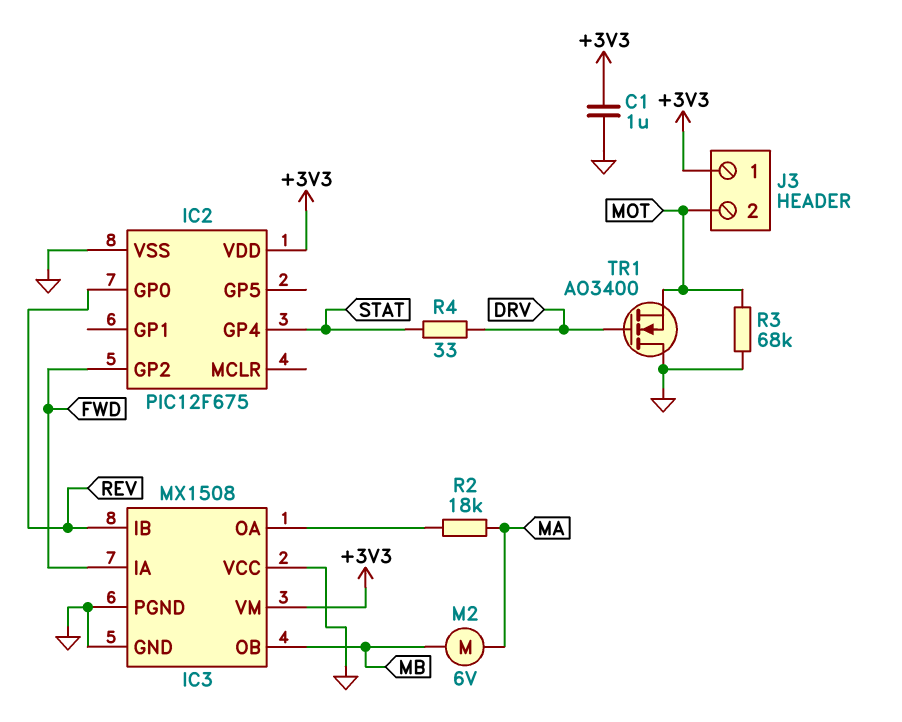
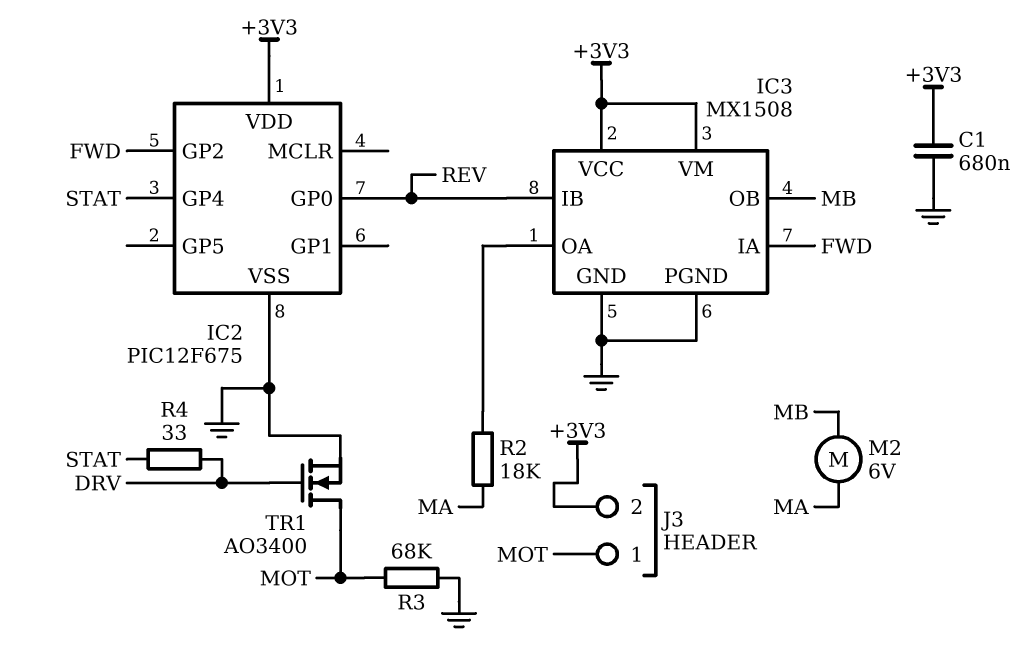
C1: 1uF (+3V3, GND) -> 680nF (+3V3, GND)
IC3 pin VCC: GND -> +3V3
J3 pin 1: +3V3 -> MOT
J3 pin 2: MOT -> +3V3
TR1: NMOS AO3400 (G DRV, D GND, S MOT) -> NMOS AO3400 (G DRV, D MOT, S GND)

